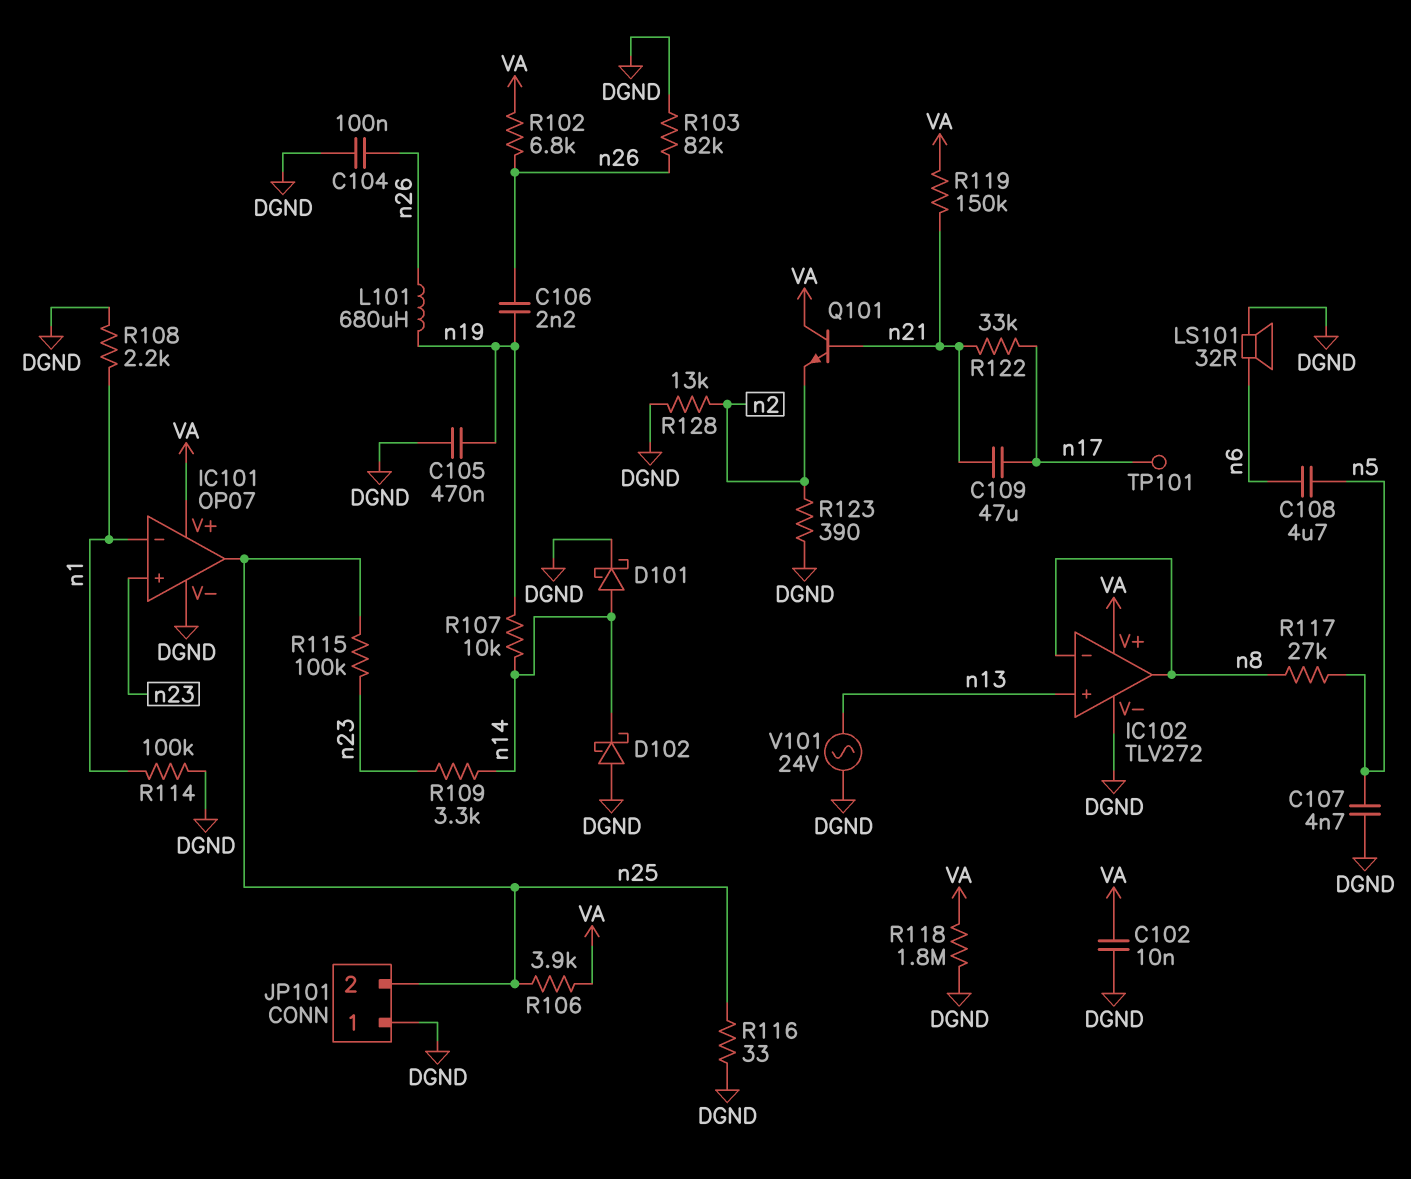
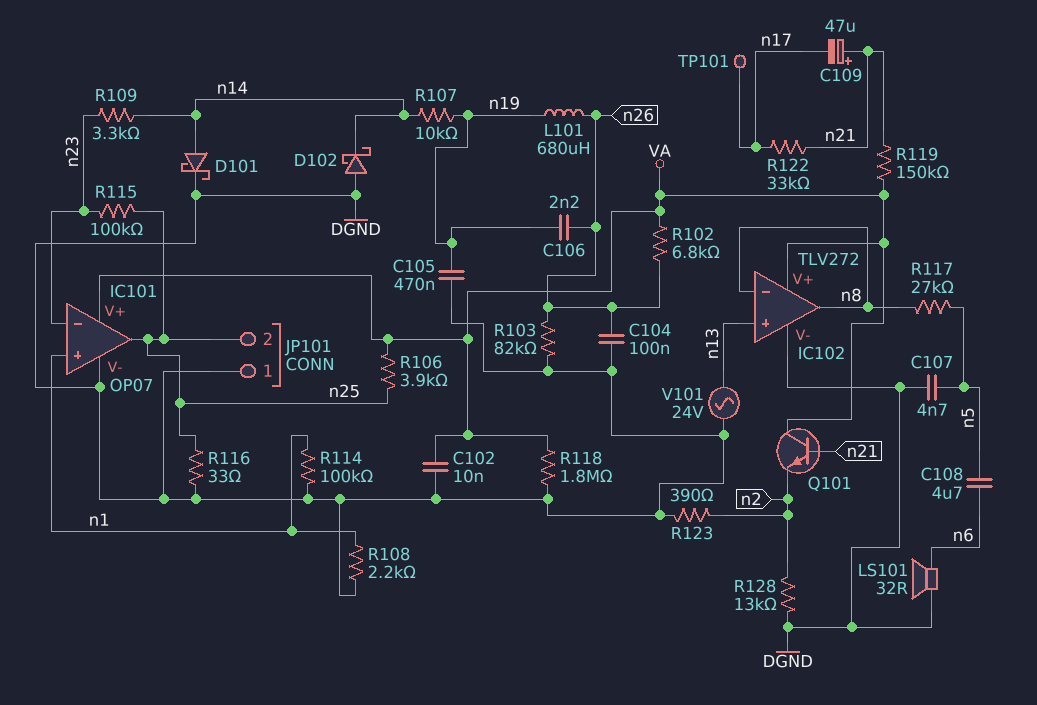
C109: 47uF (n17, n21) -> 47uF (plus n21, minus n17)
IC101 pin in+: n23 -> n1
IC101 pin in-: n1 -> n23

